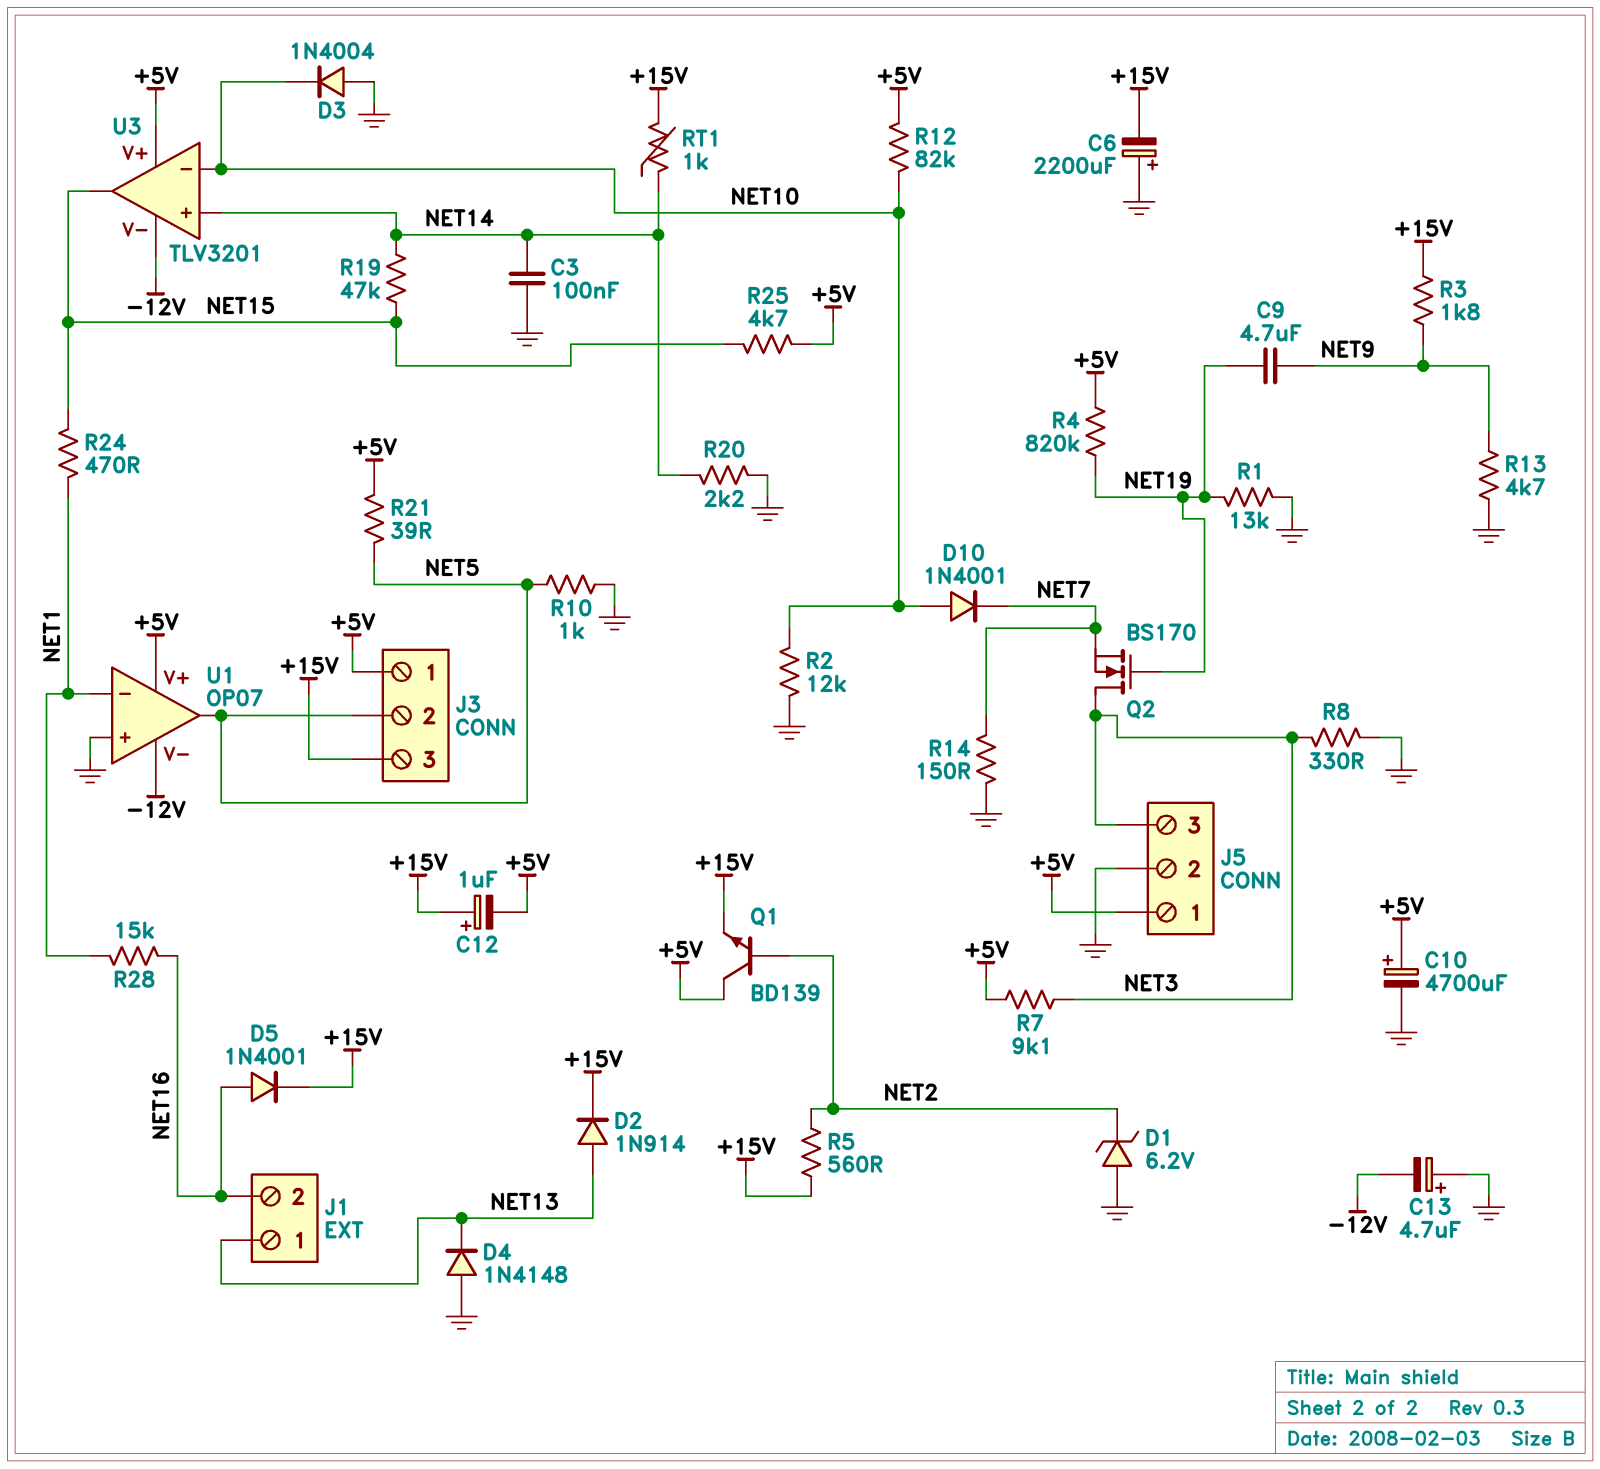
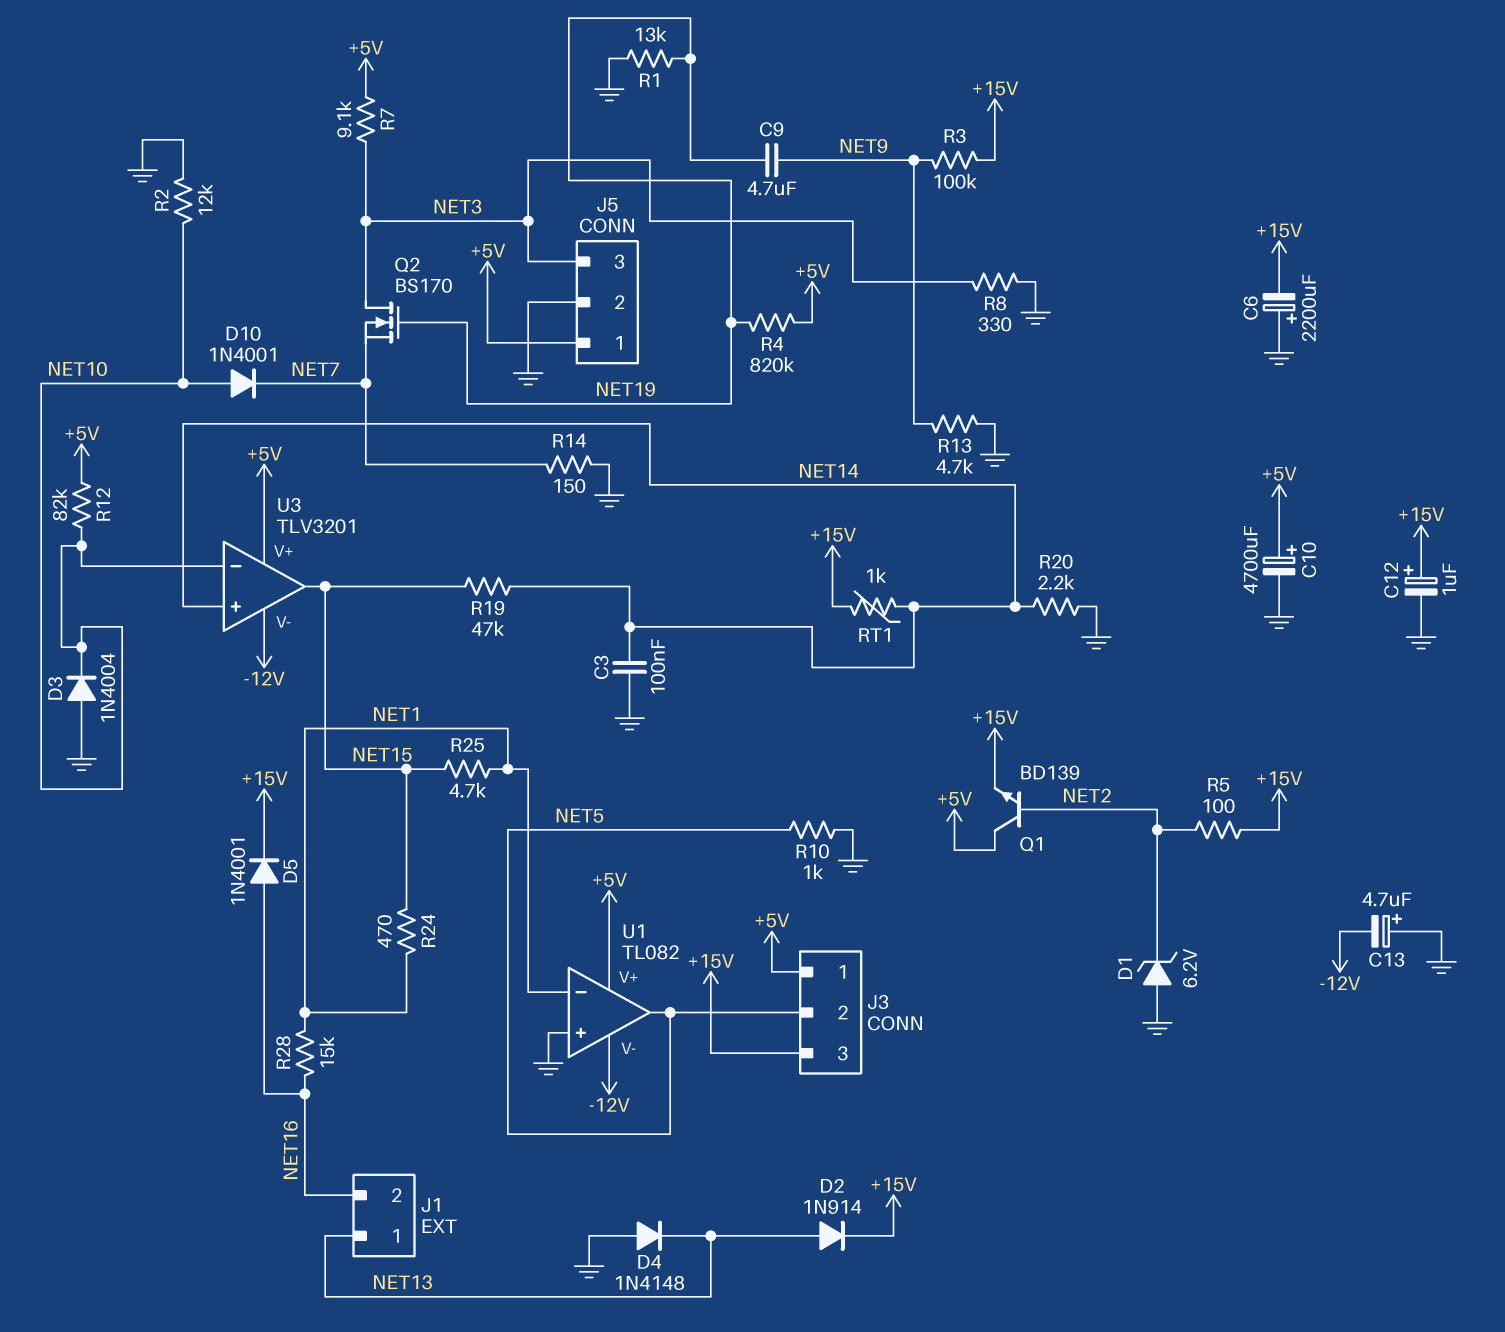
C12: 1uF (plus +15V, minus +5V) -> 1uF (plus +15V, minus GND)
R3: 1.8k (+15V, NET9) -> 100k (+15V, NET9)
R5: 560 (+15V, NET2) -> 100 (+15V, NET2)
R21: 39 (+5V, NET5) -> none
R25: 4.7k (+5V, NET15) -> 4.7k (NET1, NET15)
U1: OP07 -> TL082

